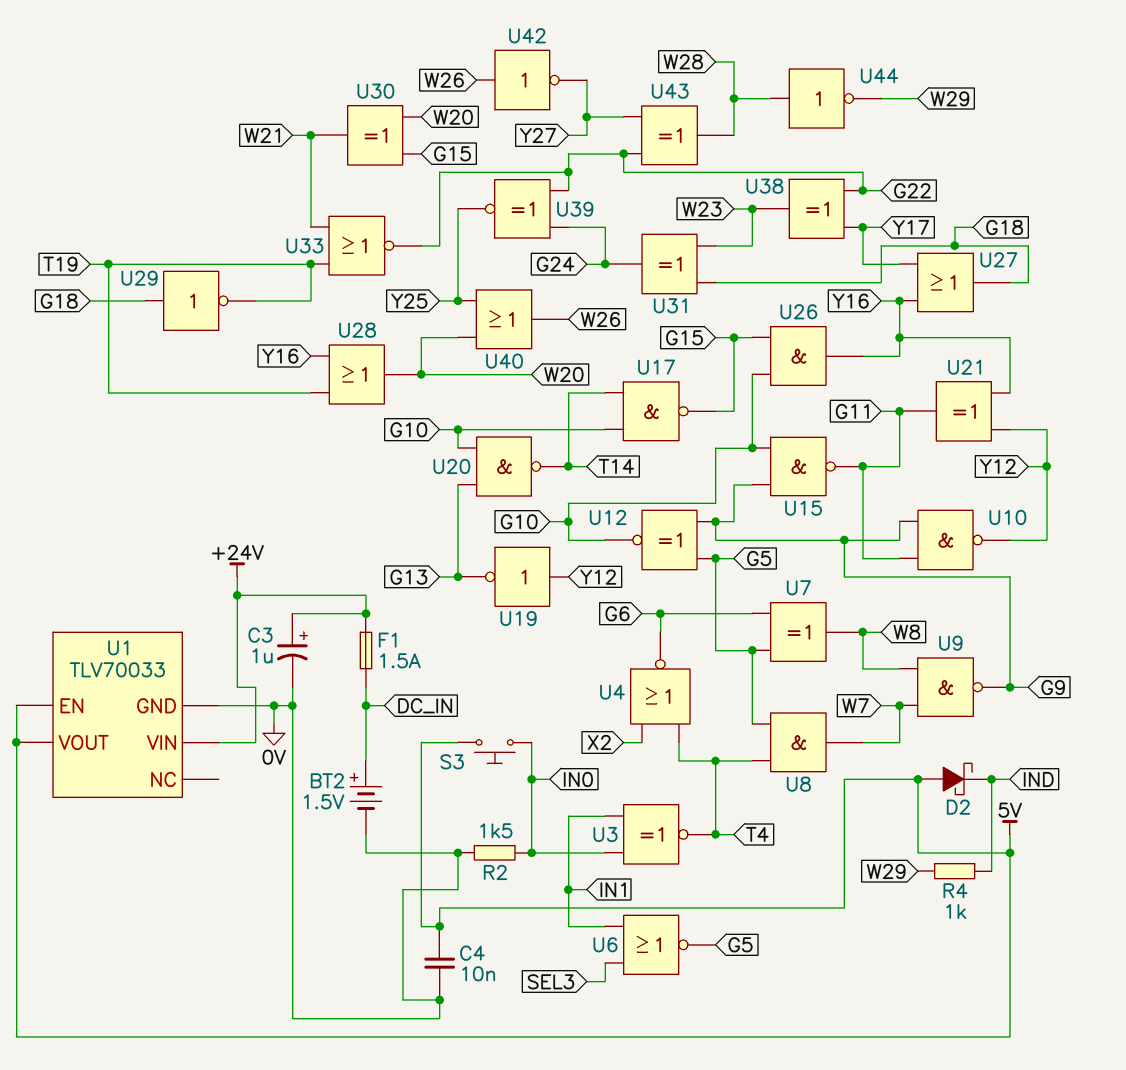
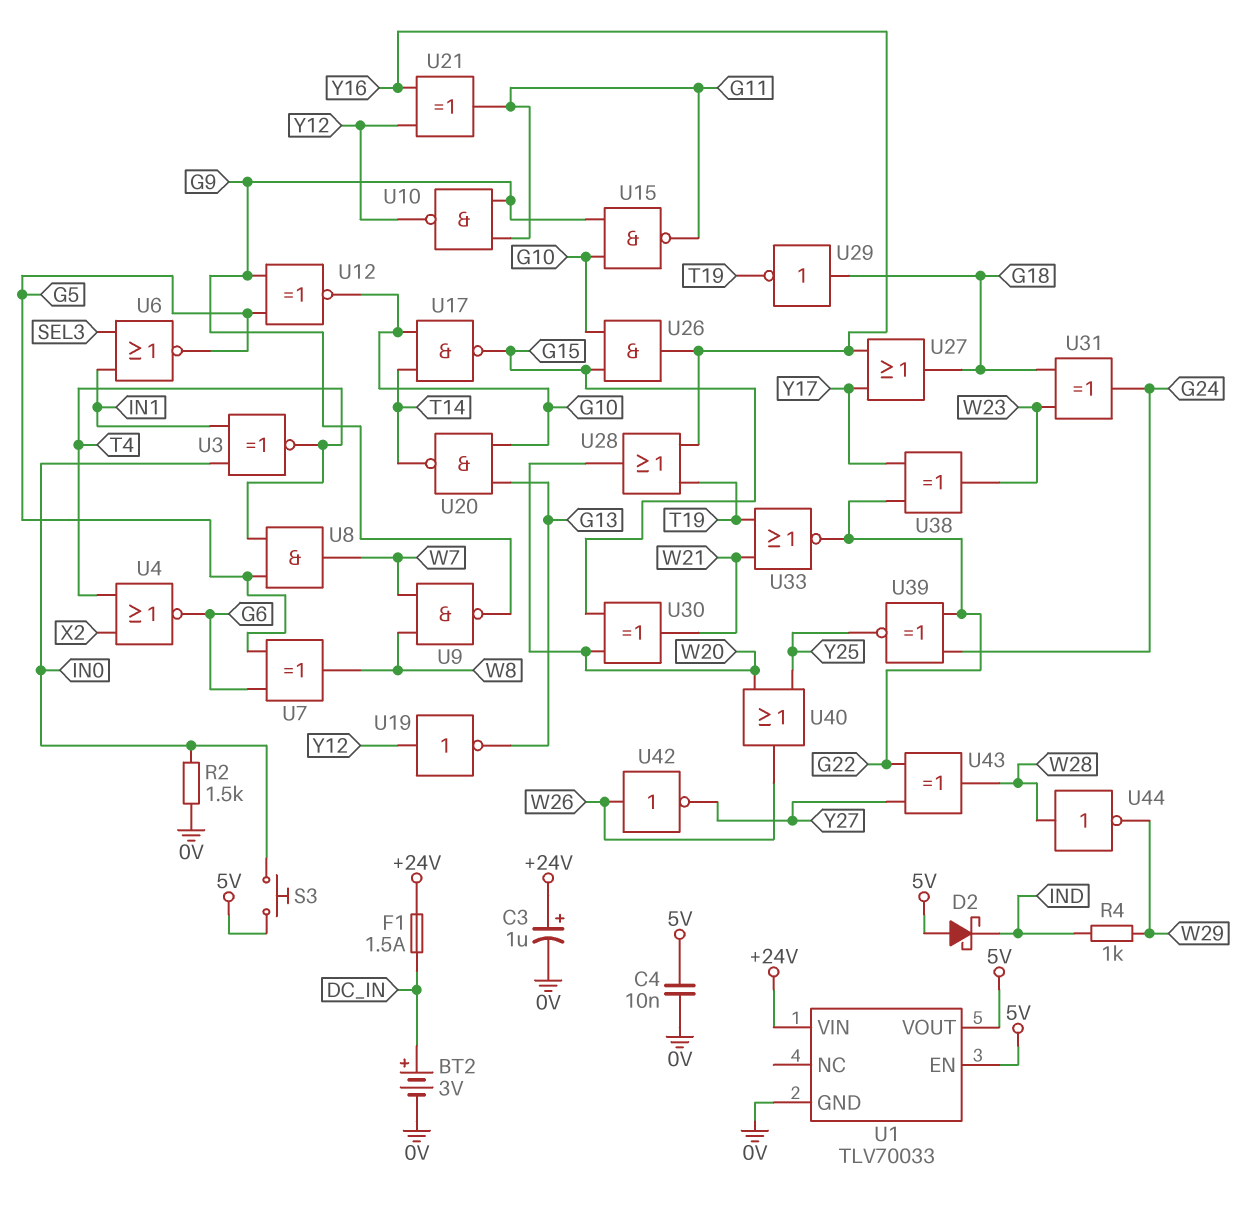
BT2: 1.5V (plus DC_IN, minus 0V) -> 3V (plus DC_IN, minus 0V)

